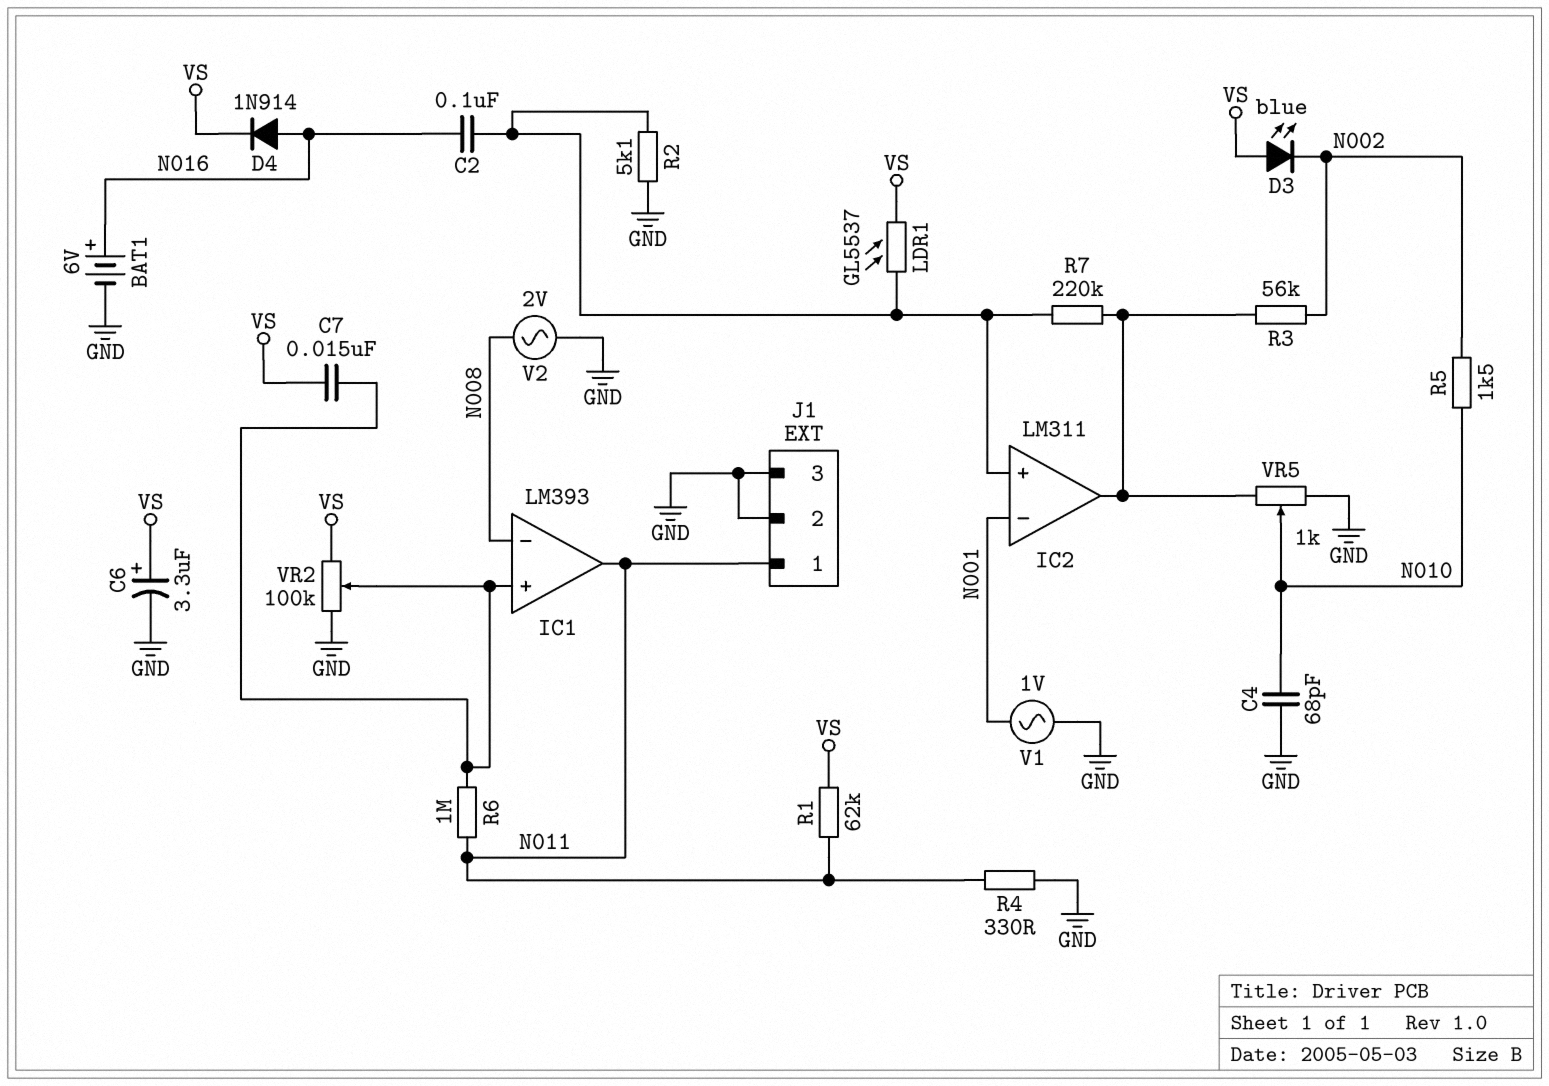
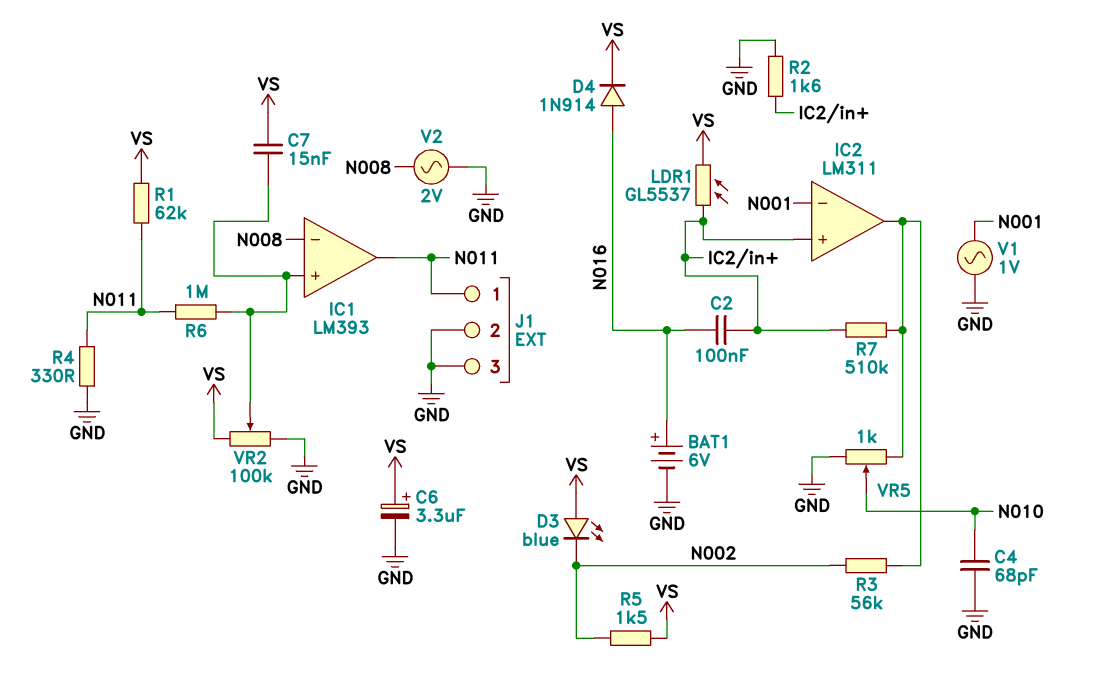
R2: 5.1k (GND, IC2/in+) -> 1.6k (GND, IC2/in+)
R5: 1.5k (N002, N010) -> 1.5k (N002, VS)
R7: 220k (IC2/in+, IC2/out) -> 510k (IC2/in+, IC2/out)

